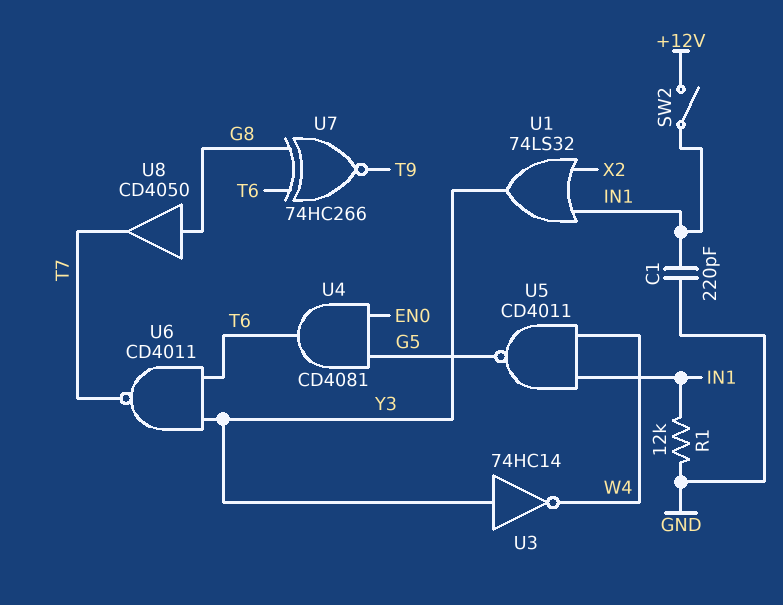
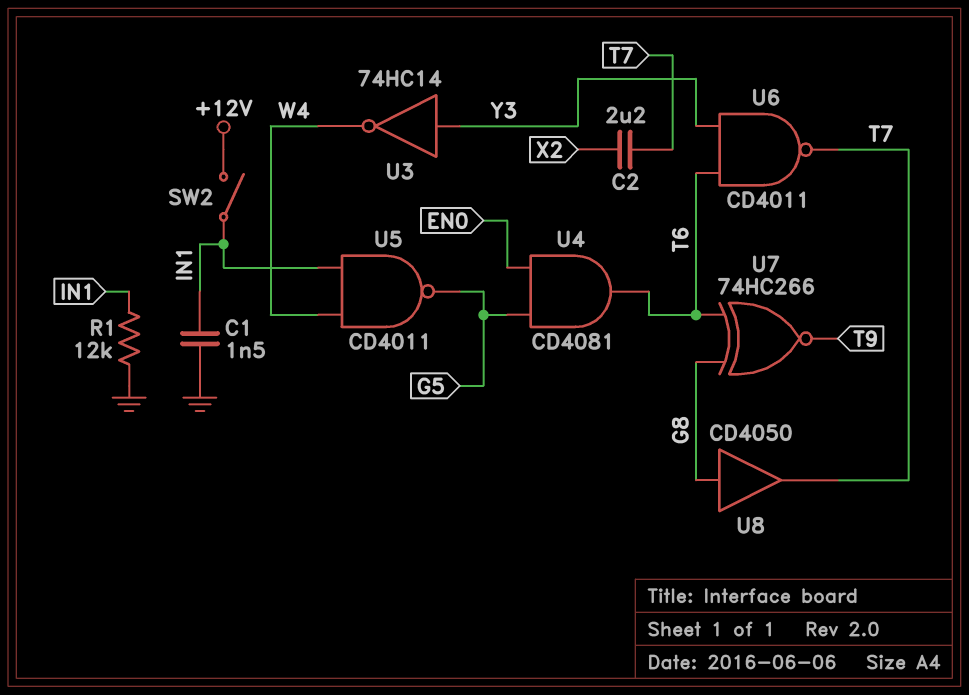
C1: 220pF (GND, IN1) -> 1.5nF (GND, IN1)
C2: none -> 2.2uF (T7, X2)
U1: OR 74LS32 (in IN1, in X2, out Y3) -> none

